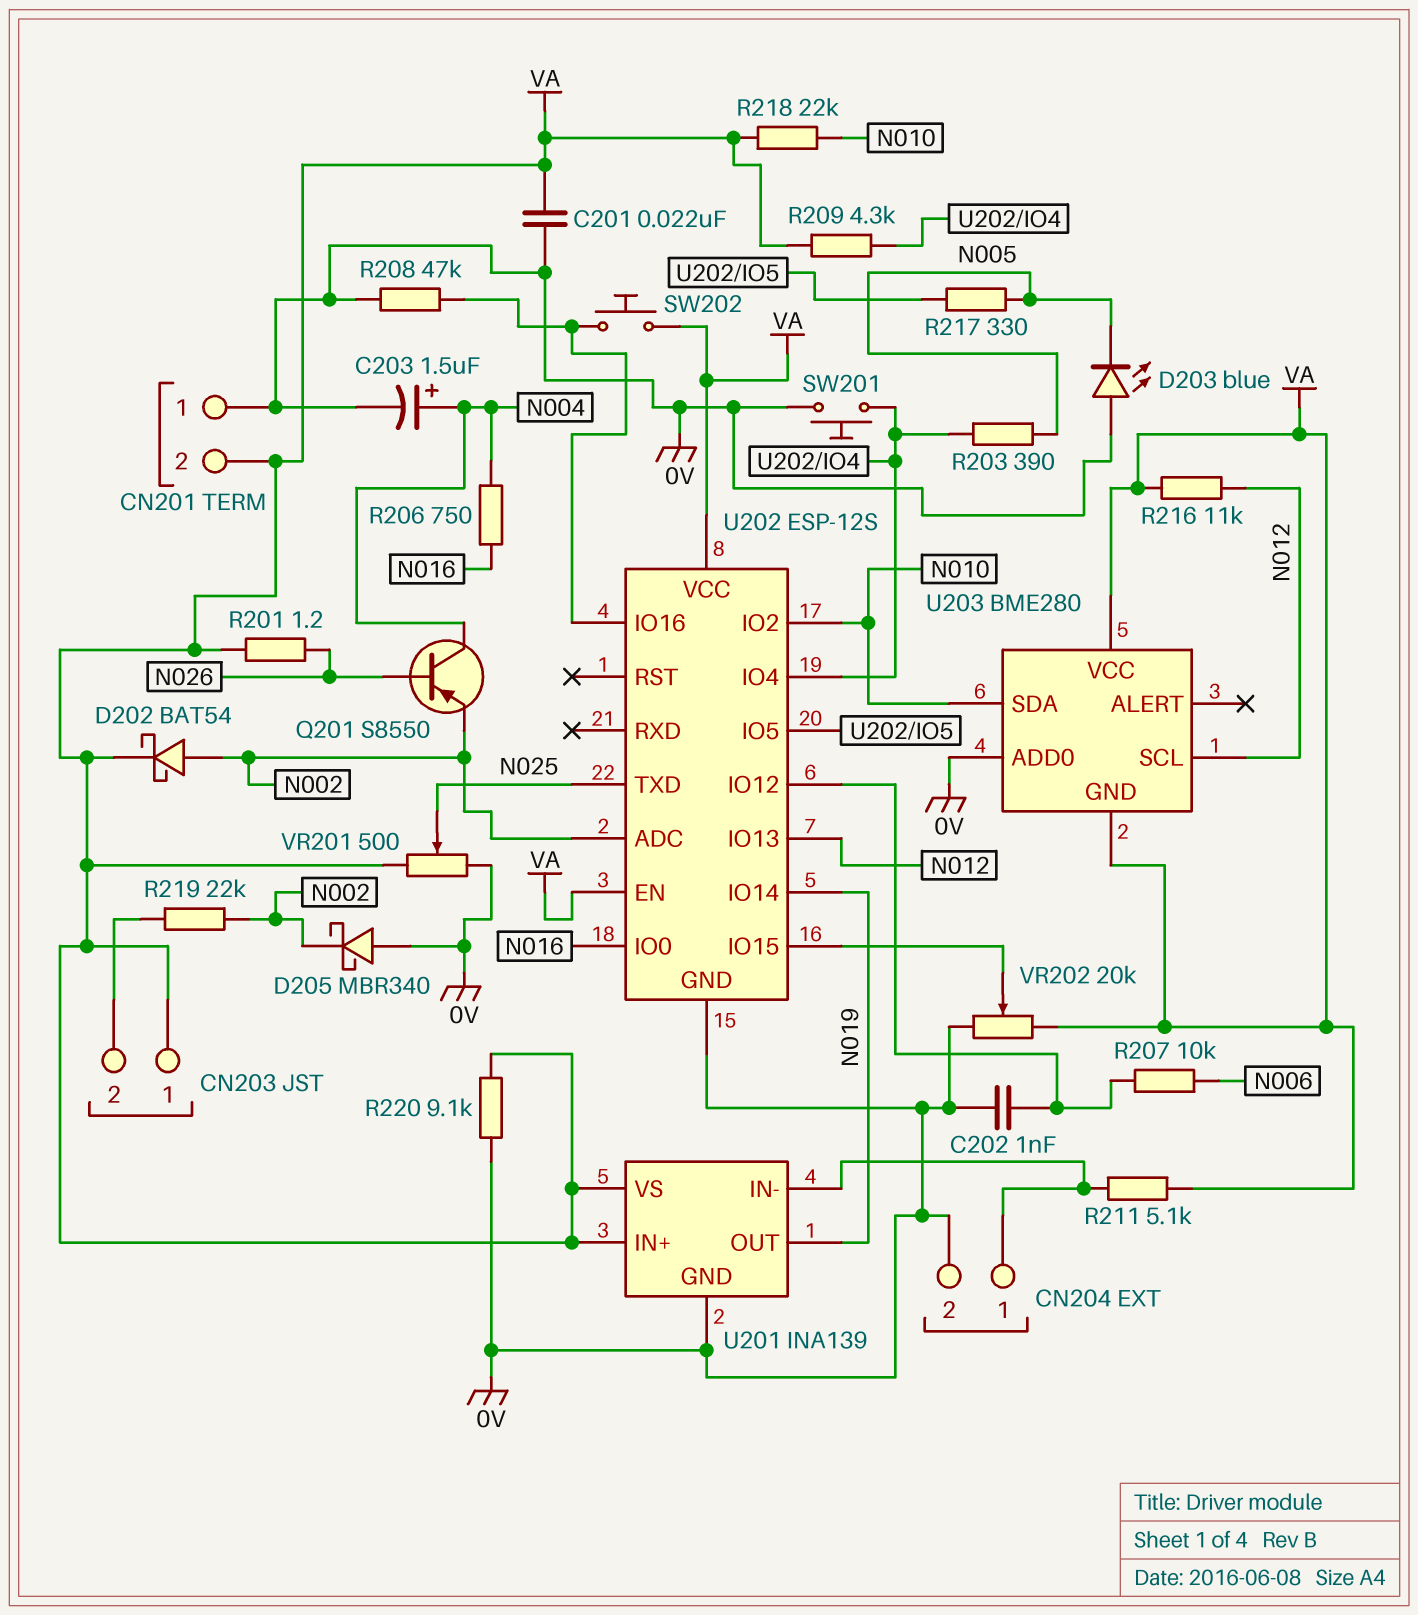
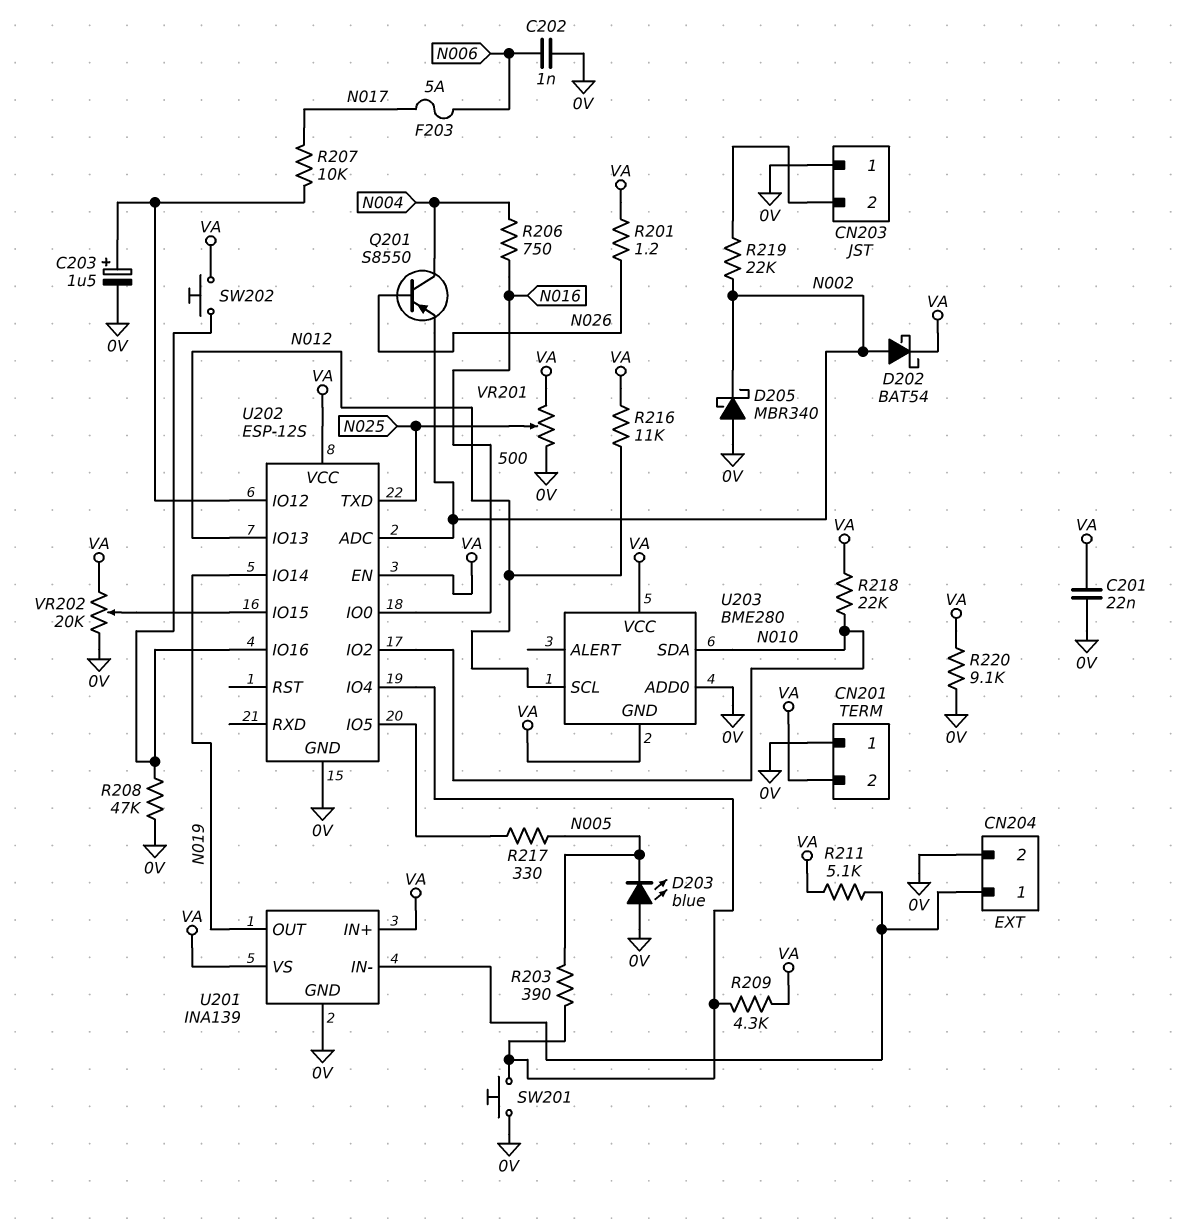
C202: 1nF (0V, U202/IO12) -> 1nF (0V, N006)
C203: 1.5uF (plus N004, minus 0V) -> 1.5uF (plus U202/IO12, minus 0V)
CN203 pin 1: VA -> 0V
F203: none -> 5A (N006, N017)
R207: 10k (N006, U202/IO12) -> 10k (N017, U202/IO12)

